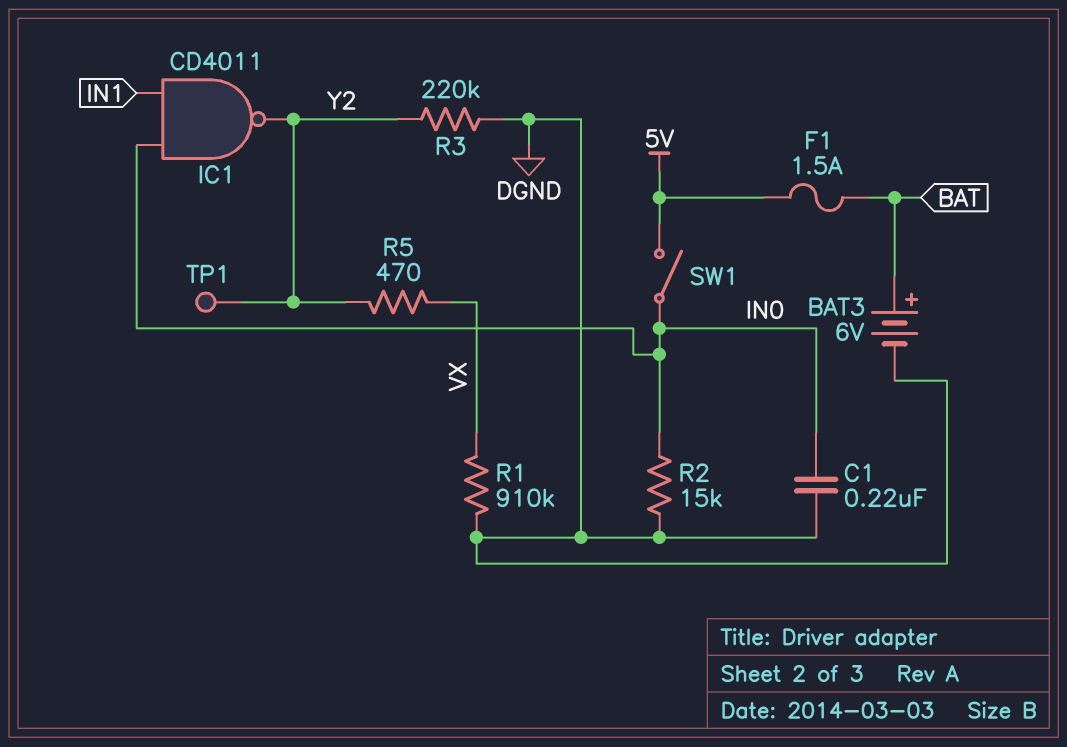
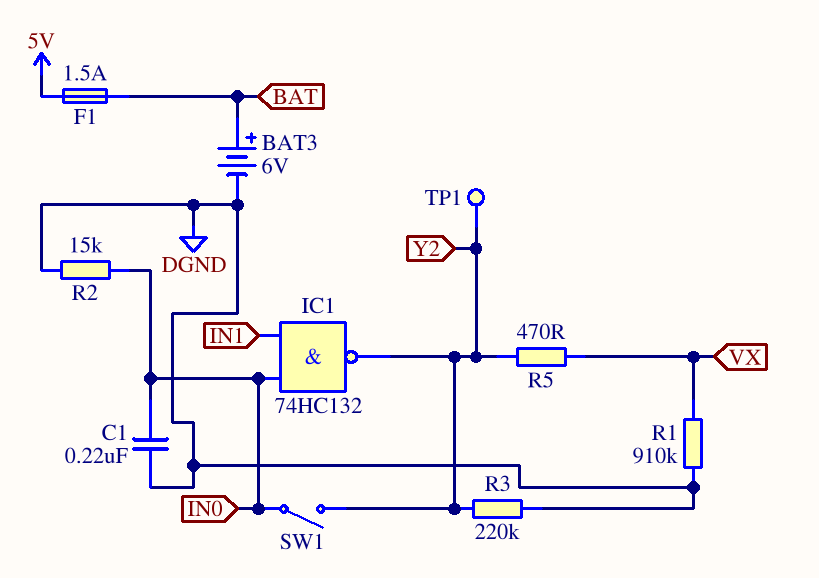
IC1: NAND CD4011 (in IN0, in IN1, out Y2) -> NAND 74HC132 (in IN0, in IN1, out Y2)
SW1: switch (5V, IN0) -> switch (IN0, Y2)

